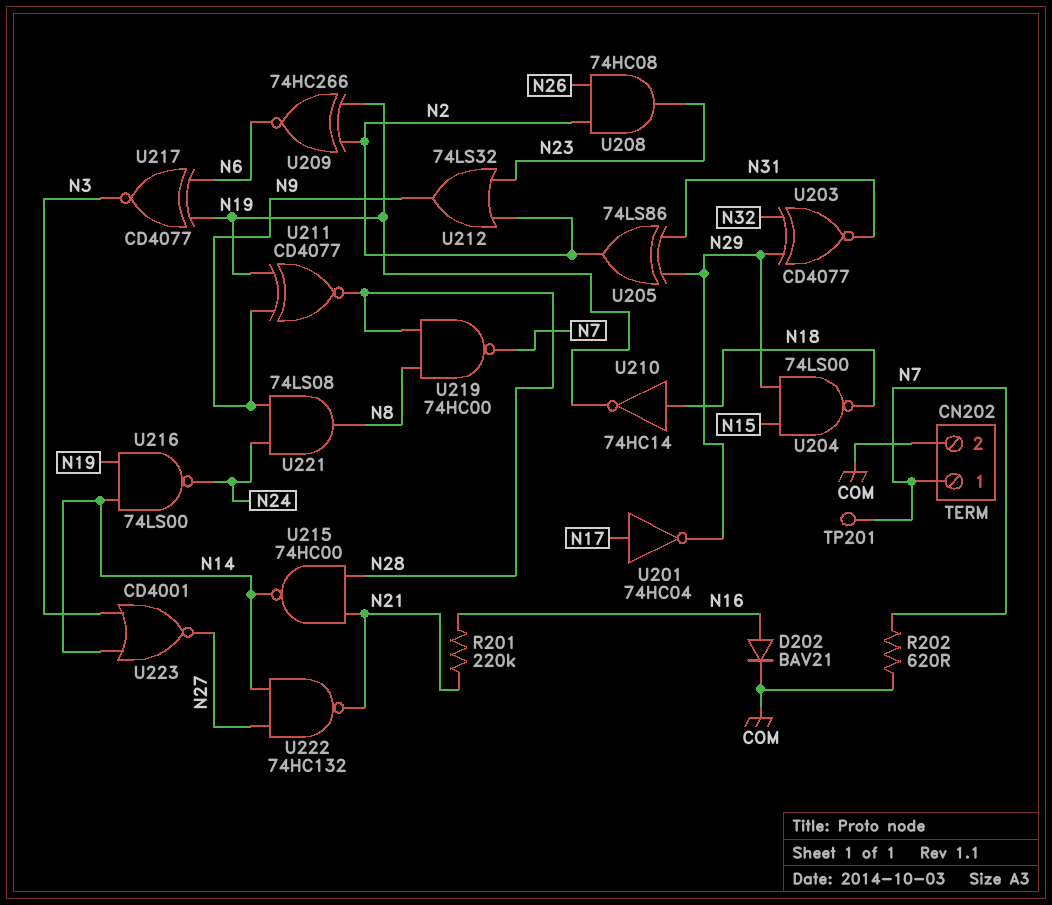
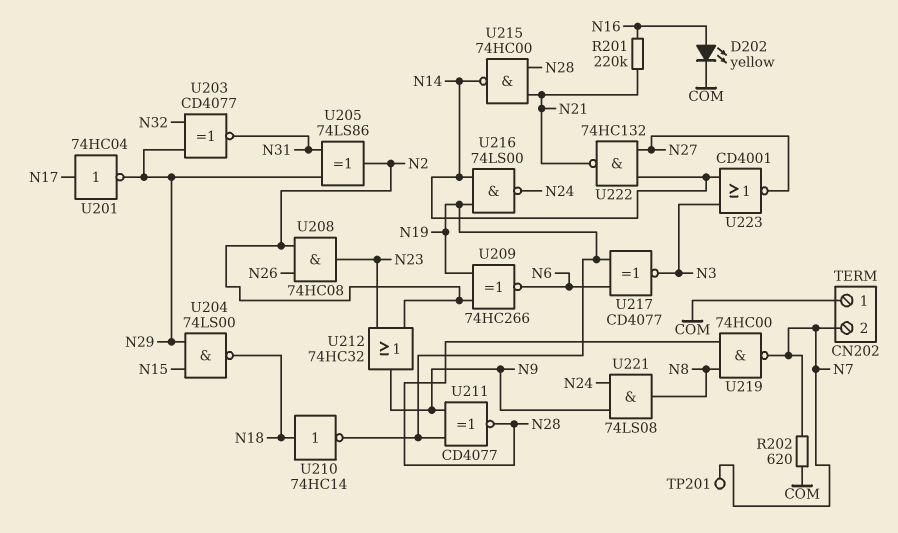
CN202 pin 1: N7 -> COM
CN202 pin 2: COM -> N7
D202: diode BAV21 (A N16, K COM) -> LED yellow (A N16, K COM)
U212: OR 74LS32 (in N2, in N23, out N9) -> OR 74HC32 (in N2, in N23, out N9)

